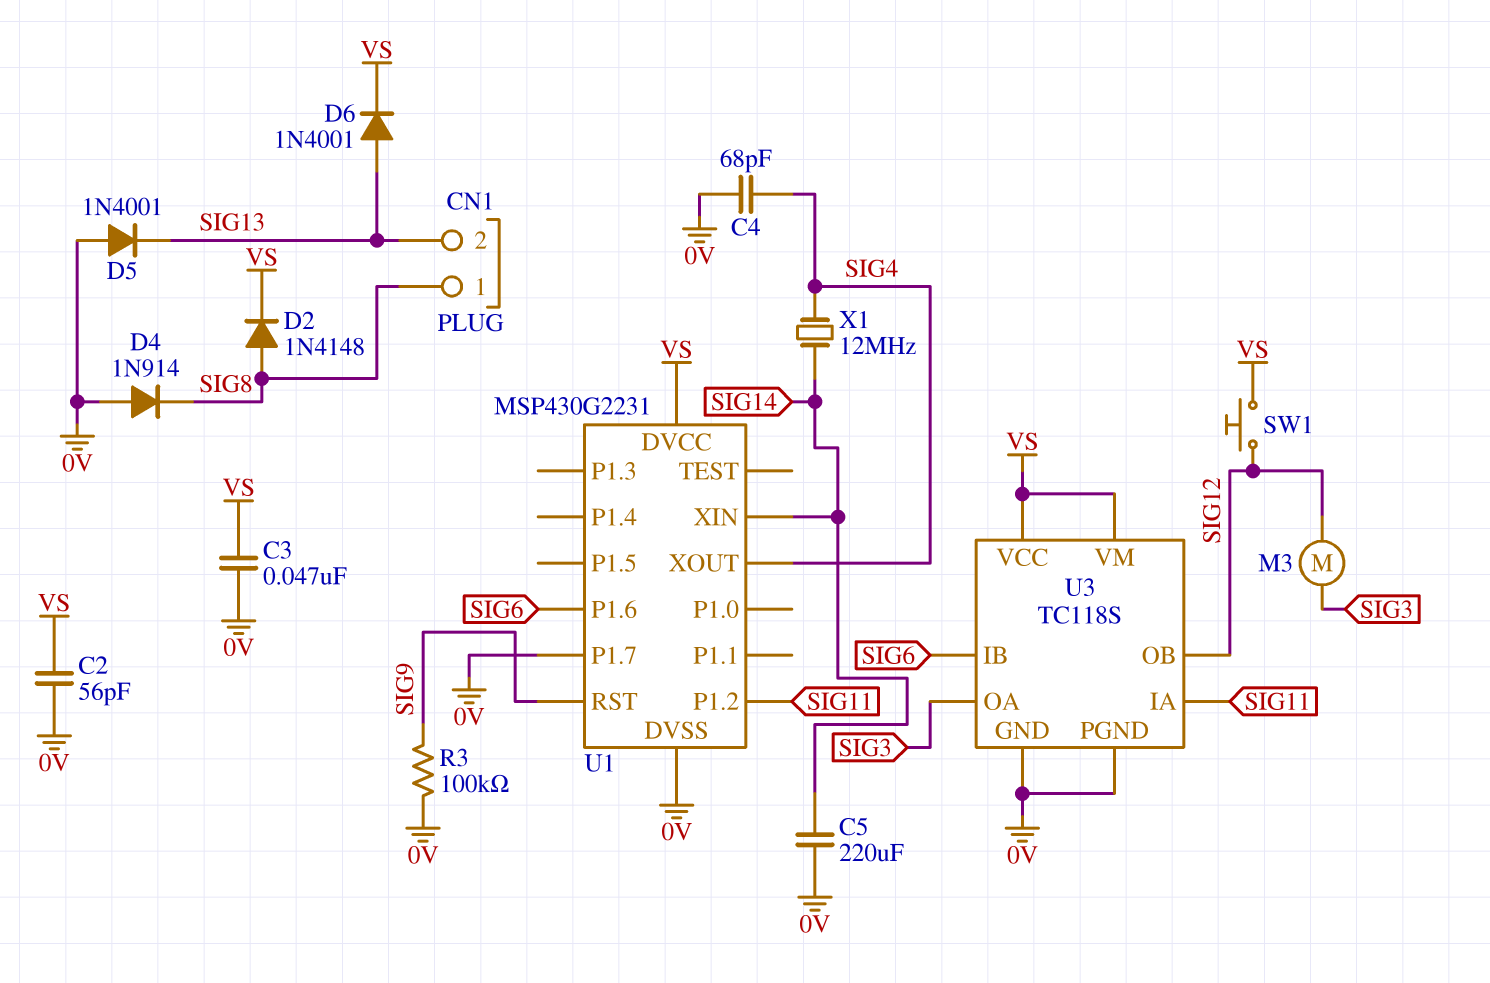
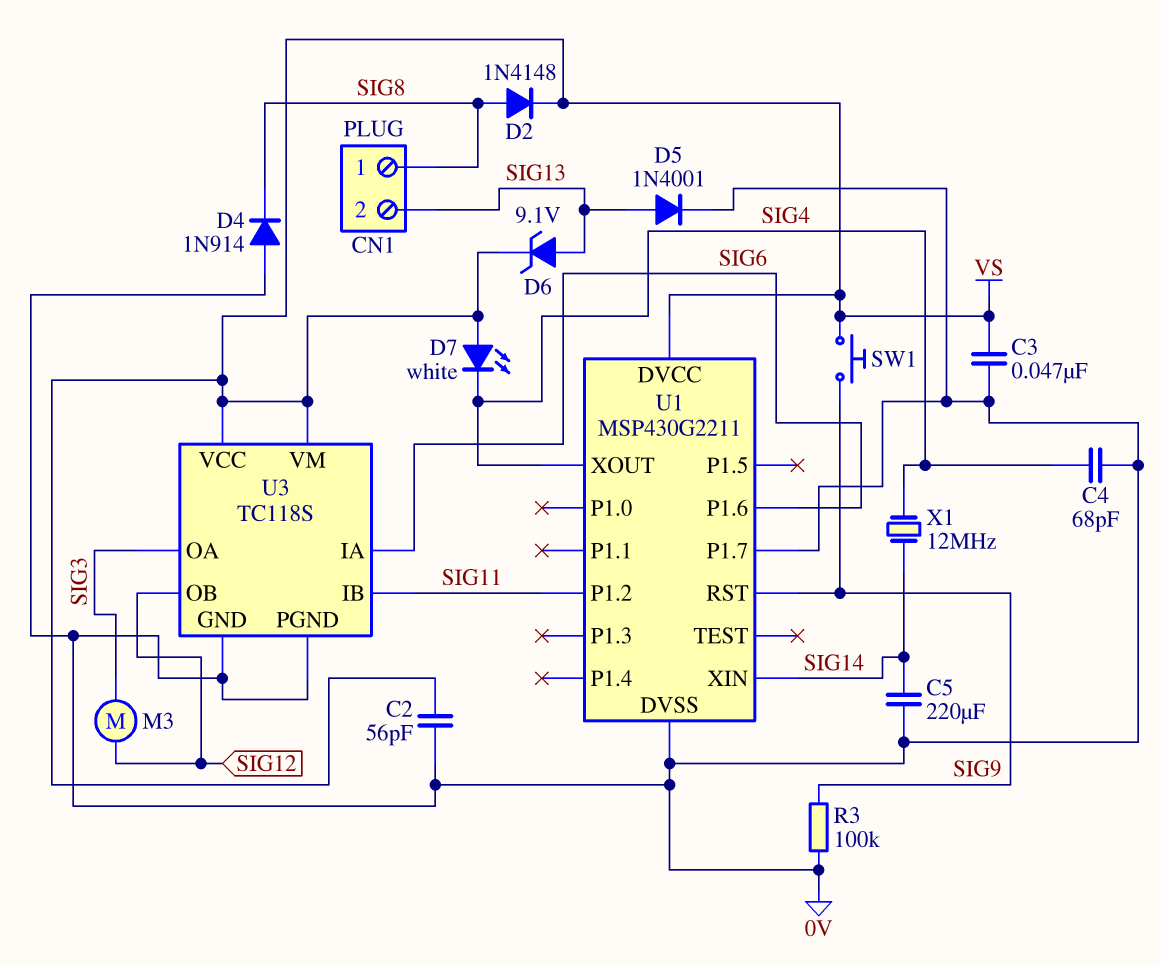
D5: diode 1N4001 (A 0V, K SIG13) -> diode 1N4001 (A SIG13, K 0V)
D6: diode 1N4001 (A SIG13, K VS) -> zener 9.1V (A SIG13, K VS)
D7: none -> LED white (A VS, K SIG4)
SW1: button (SIG12, VS) -> button (SIG9, VS)
U1: MSP430G2231 -> MSP430G2211
U3 pin IA: SIG11 -> SIG6
U3 pin IB: SIG6 -> SIG11

